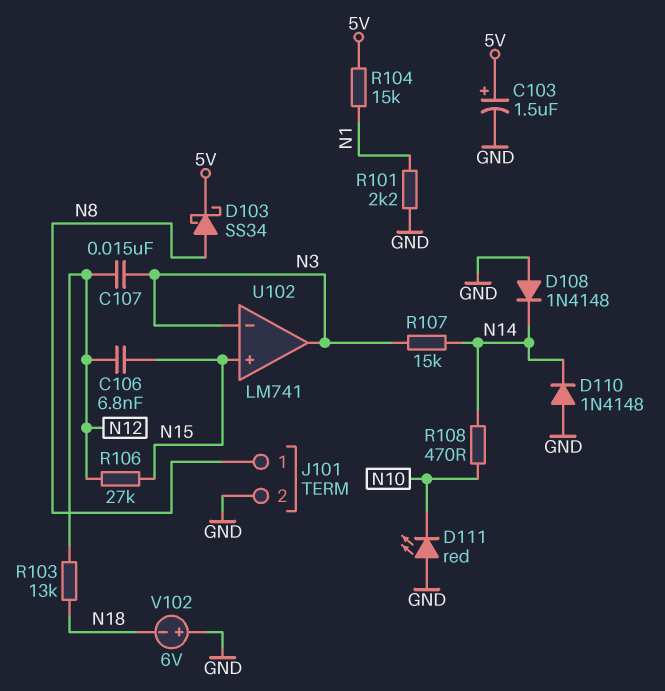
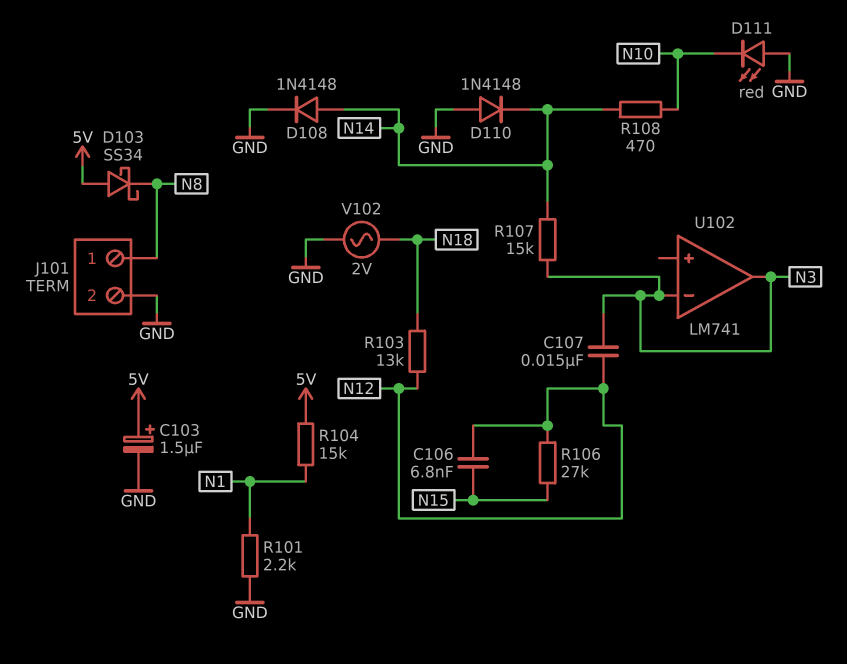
D103: schottky SS34 (A N8, K 5V) -> schottky SS34 (A 5V, K N8)
D108: diode 1N4148 (A GND, K N14) -> diode 1N4148 (A N14, K GND)
U102 pin in+: N15 -> none
V102: 6V (plus GND, minus N18) -> AC 2V (GND, N18)

